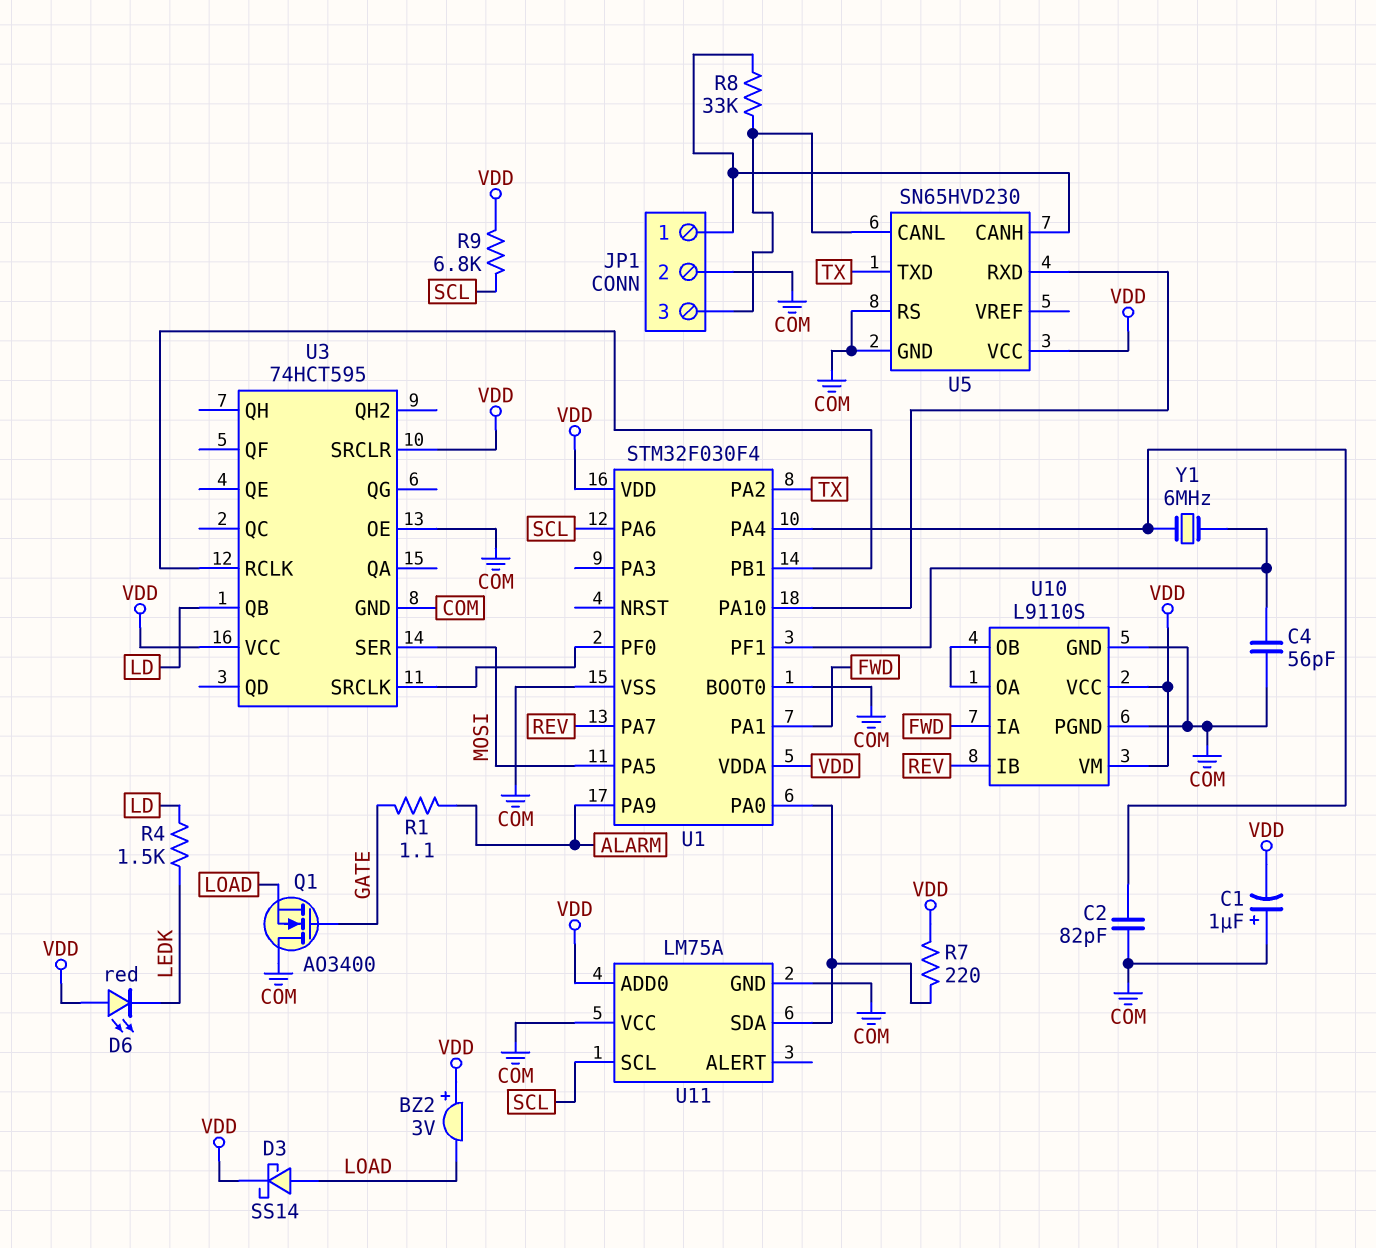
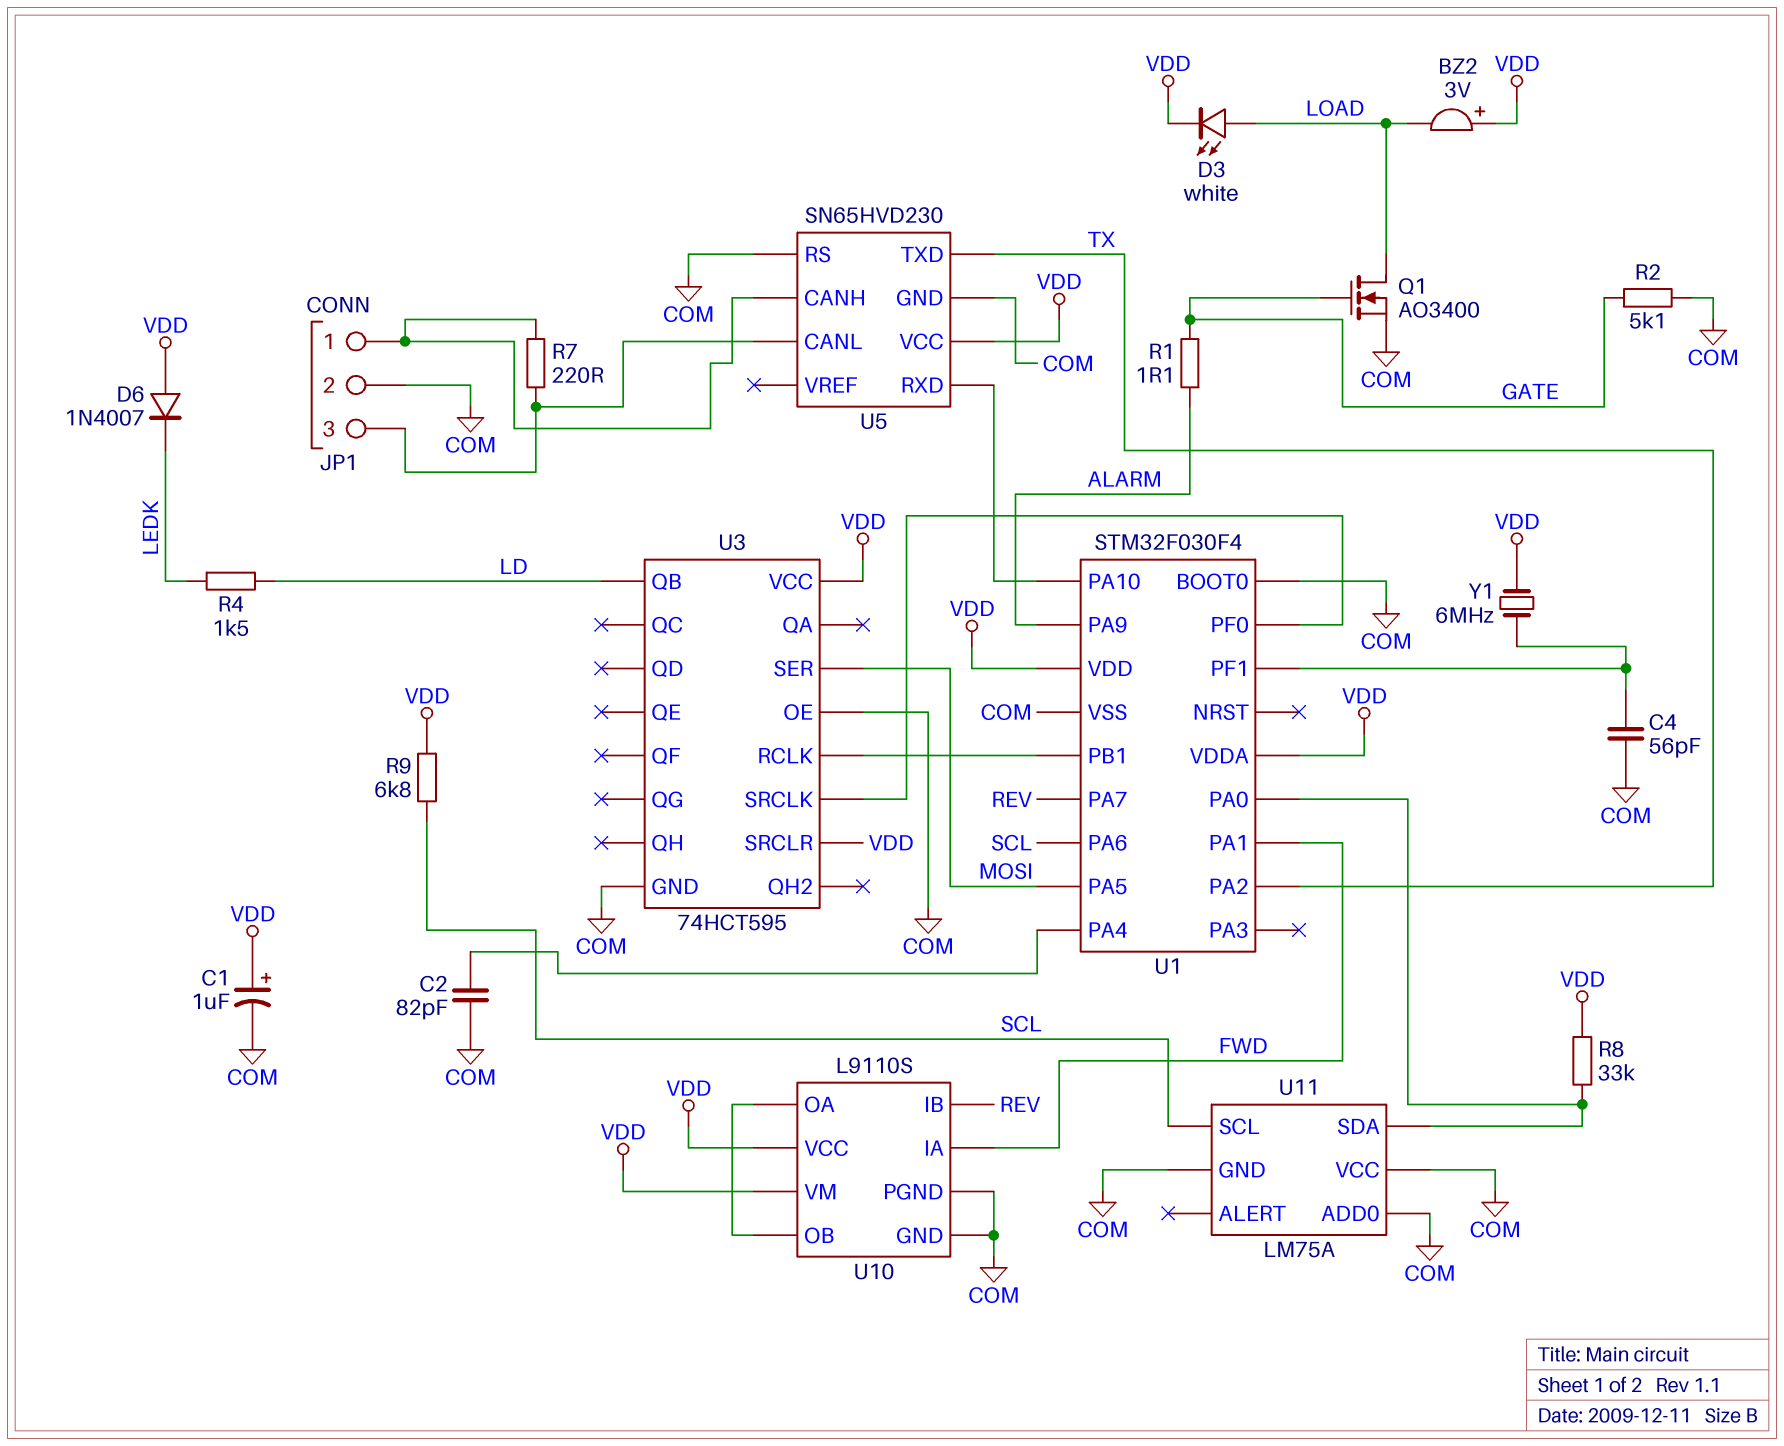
C1: 1uF (plus COM, minus VDD) -> 1uF (plus VDD, minus COM)
D3: schottky SS14 (A LOAD, K VDD) -> LED white (A LOAD, K VDD)
D6: LED red (A VDD, K LEDK) -> diode 1N4007 (A VDD, K LEDK)
Q1: NMOS AO3400 (G GATE, D COM, S LOAD) -> NMOS AO3400 (G GATE, D LOAD, S COM)
R2: none -> 5.1k (COM, GATE)
R7: 220 (U1/PA0, VDD) -> 220 (JP1/1, JP1/3)
R8: 33k (JP1/1, JP1/3) -> 33k (U1/PA0, VDD)
U11 pin ADD0: VDD -> COM
Y1: 6MHz (U1/PA4, U1/PF1) -> 6MHz (U1/PF1, VDD)

